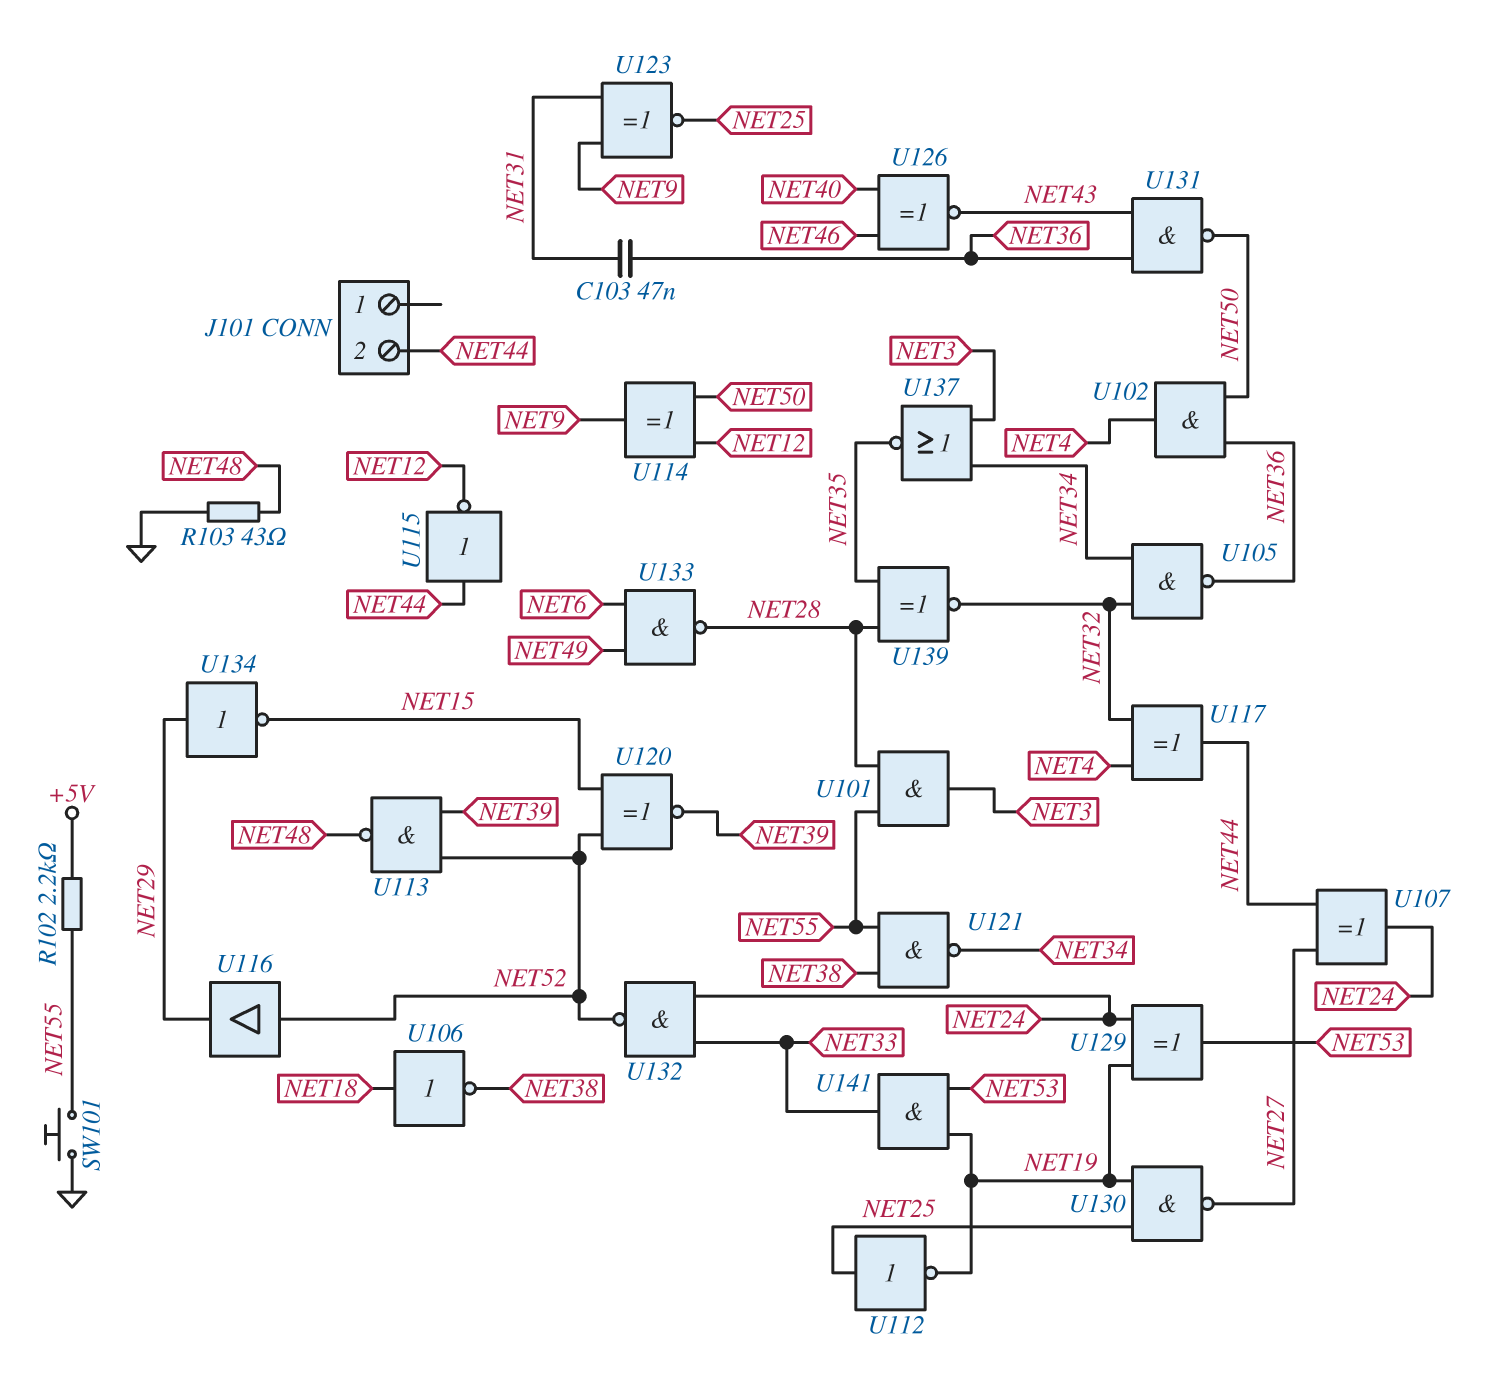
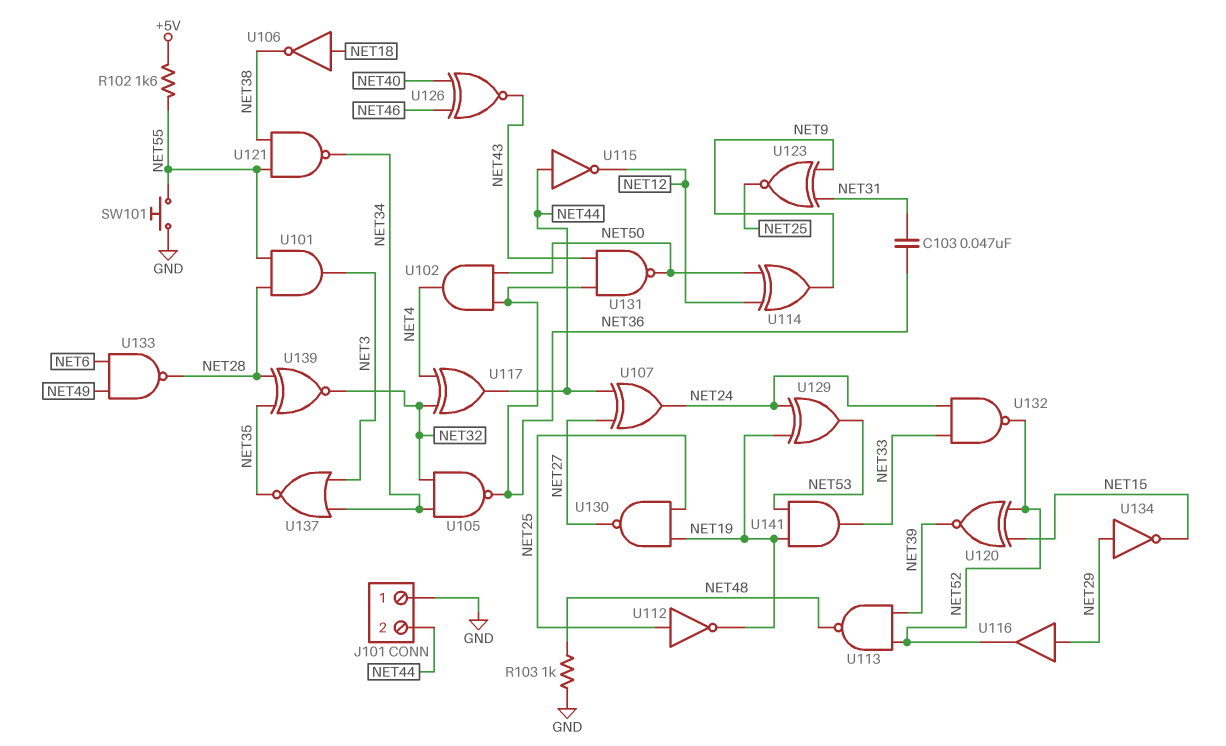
J101 pin 1: none -> GND
R102: 2.2k (+5V, NET55) -> 1.6k (+5V, NET55)
R103: 43 (GND, NET48) -> 1k (GND, NET48)
U116: buffer (in NET52, out NET29) -> buffer (in NET29, out NET52)

